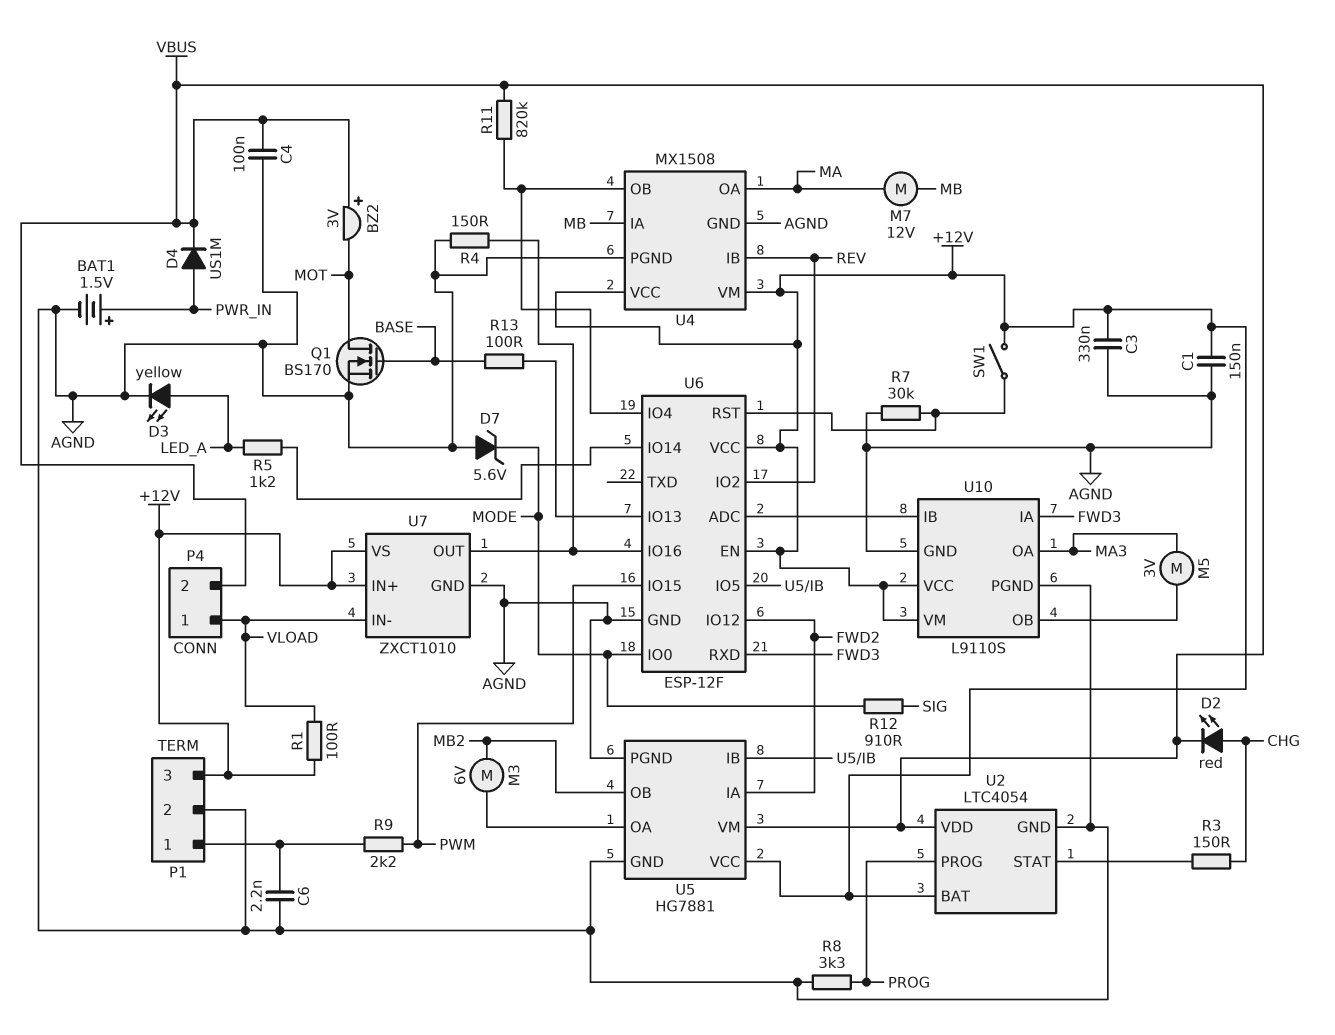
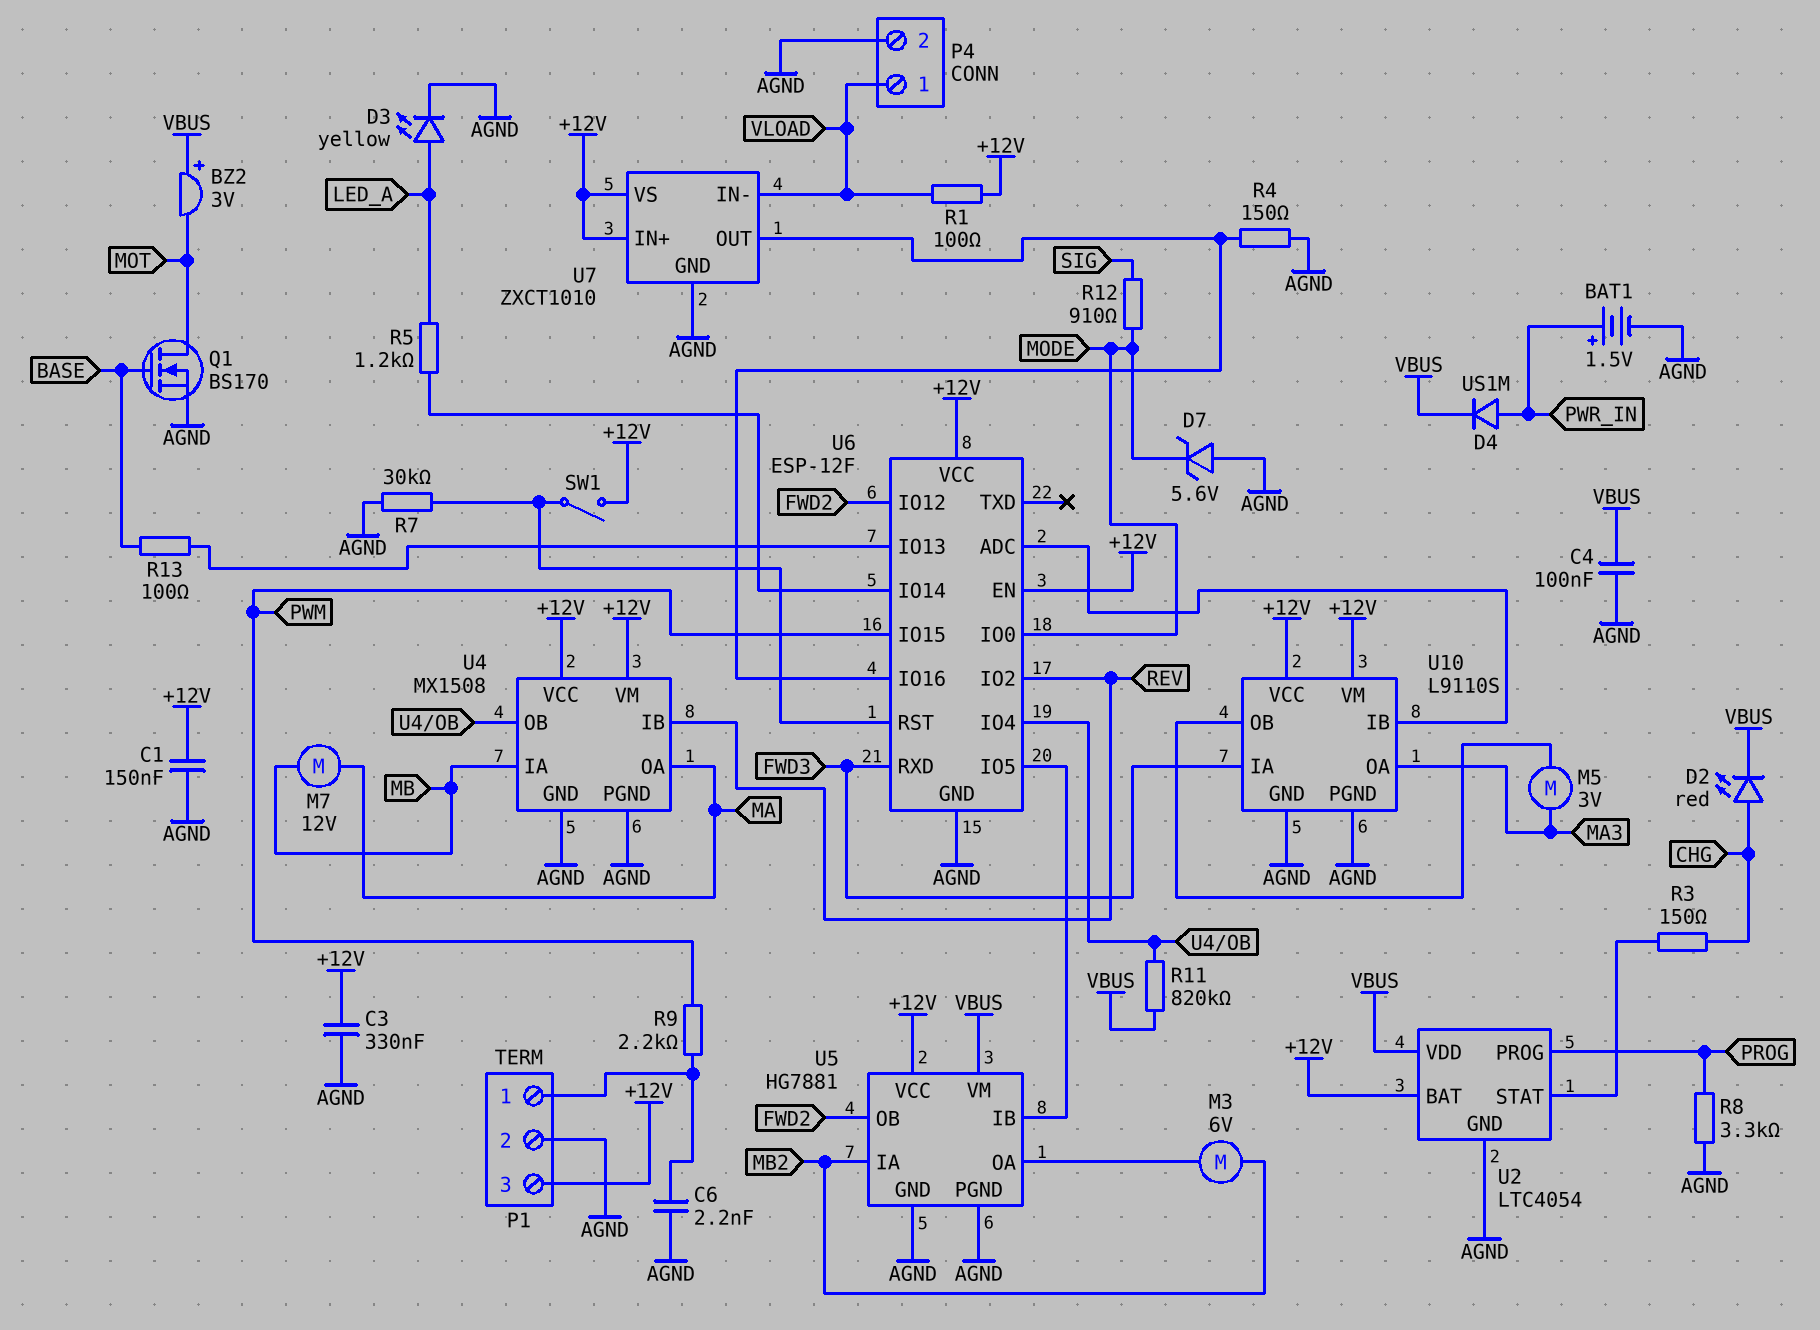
P4 pin 2: VBUS -> AGND
U5 pin IA: FWD2 -> MB2
U5 pin OB: MB2 -> FWD2

